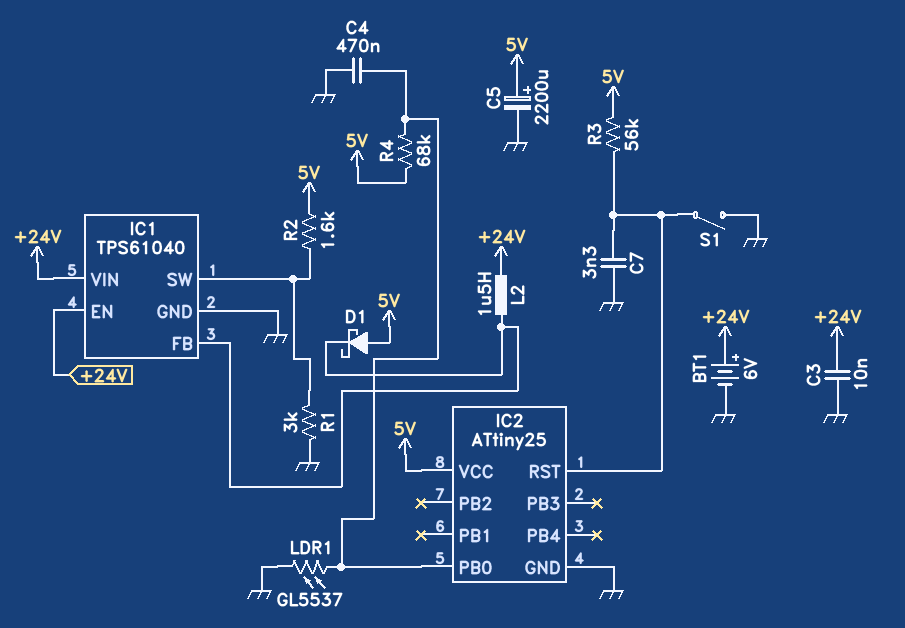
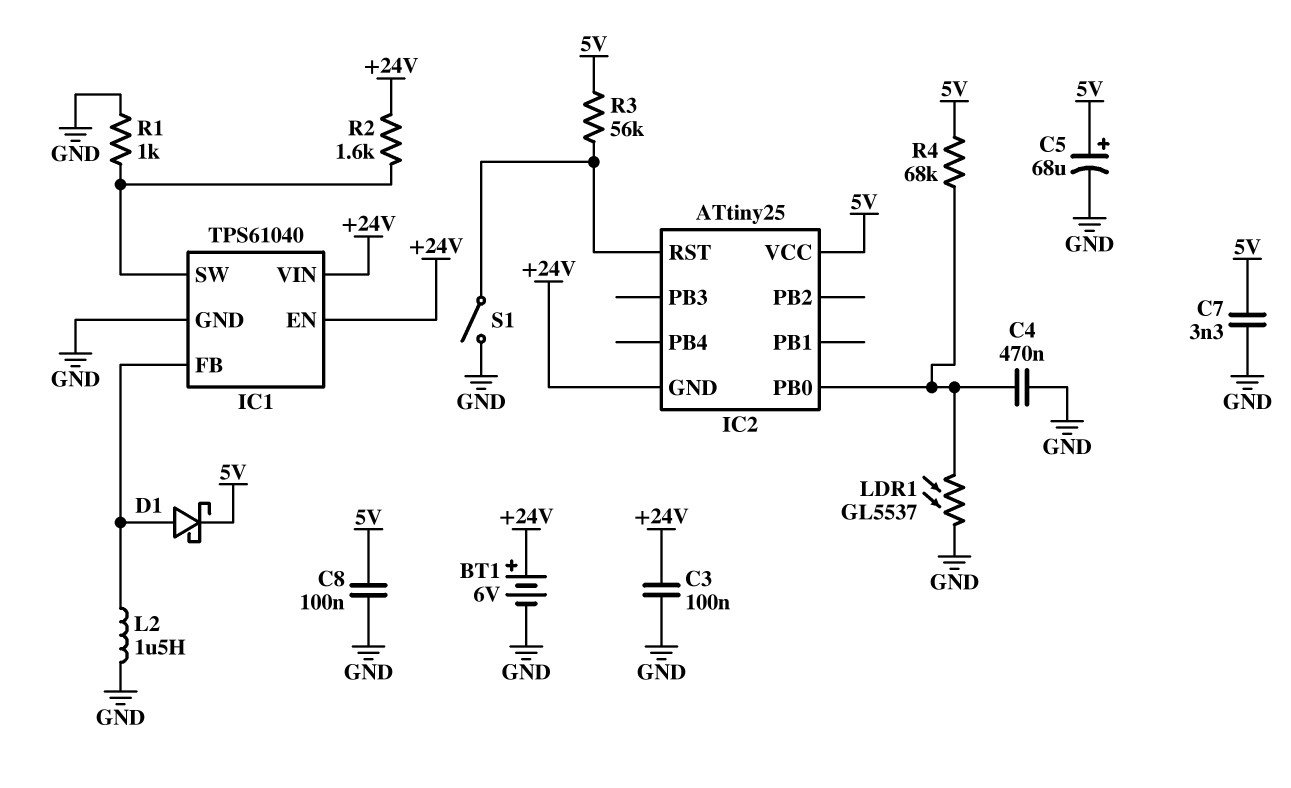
C3: 10nF (+24V, GND) -> 100nF (+24V, GND)
C5: 2200uF (plus 5V, minus GND) -> 68uF (plus 5V, minus GND)
C7: 3.3nF (GND, IC2/RST) -> 3.3nF (5V, GND)
C8: none -> 100nF (5V, GND)
D1: schottky (A 5V, K IC1/FB) -> schottky (A IC1/FB, K 5V)
IC2 pin GND: GND -> +24V
L2: 1.5uH (+24V, IC1/FB) -> 1.5uH (GND, IC1/FB)
R1: 3k (GND, IC1/SW) -> 1k (GND, IC1/SW)
R2: 1.6k (5V, IC1/SW) -> 1.6k (+24V, IC1/SW)

